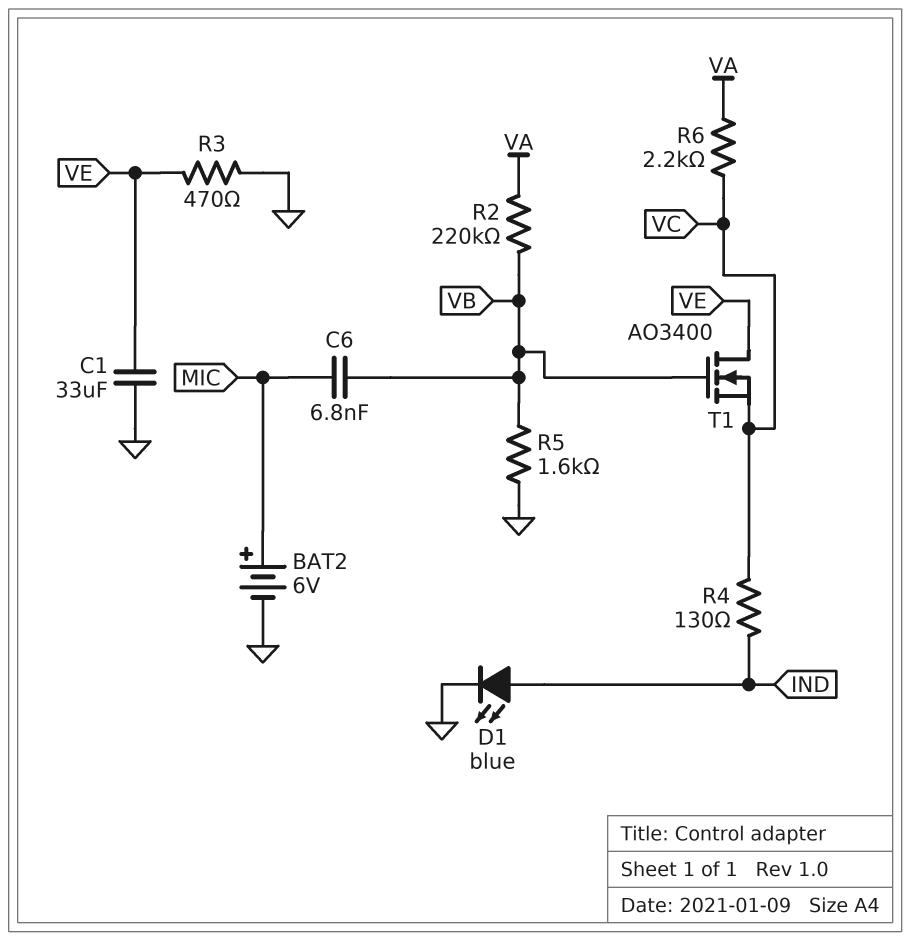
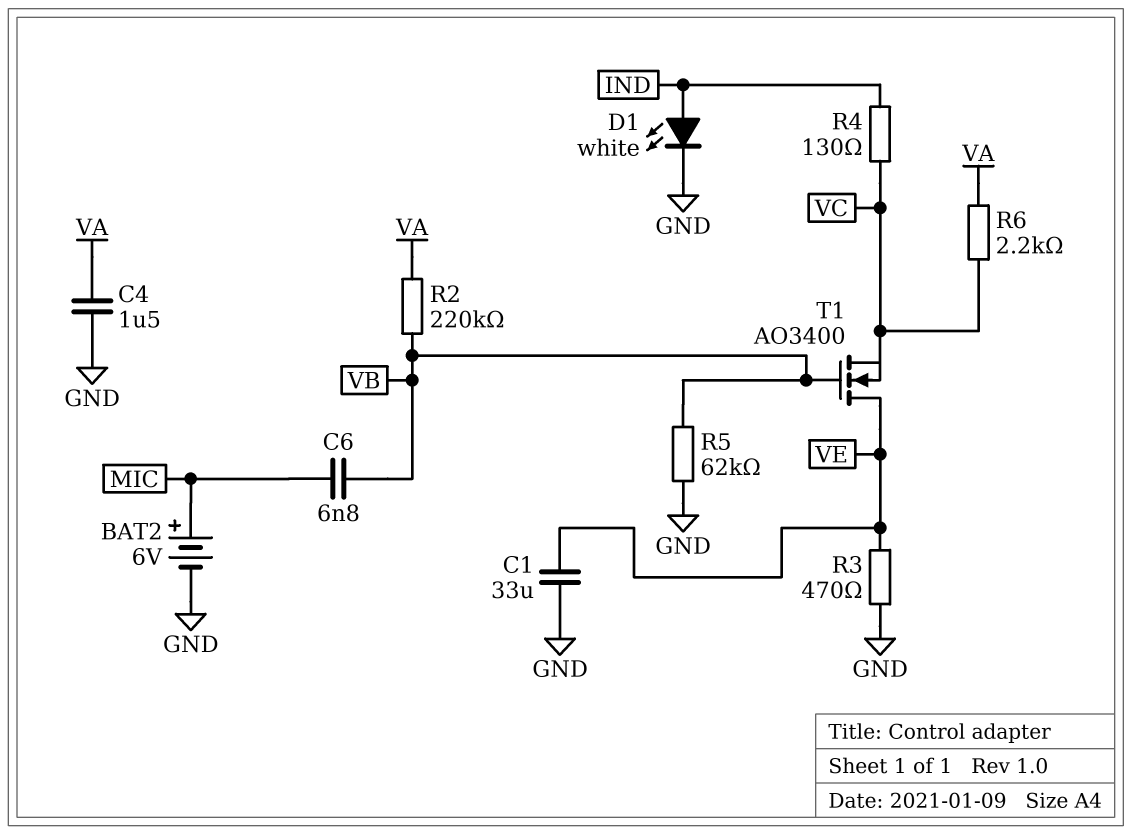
C4: none -> 1.5uF (GND, VA)
D1: LED blue (A IND, K GND) -> LED white (A IND, K GND)
R5: 1.6k (GND, VB) -> 62k (GND, VB)

